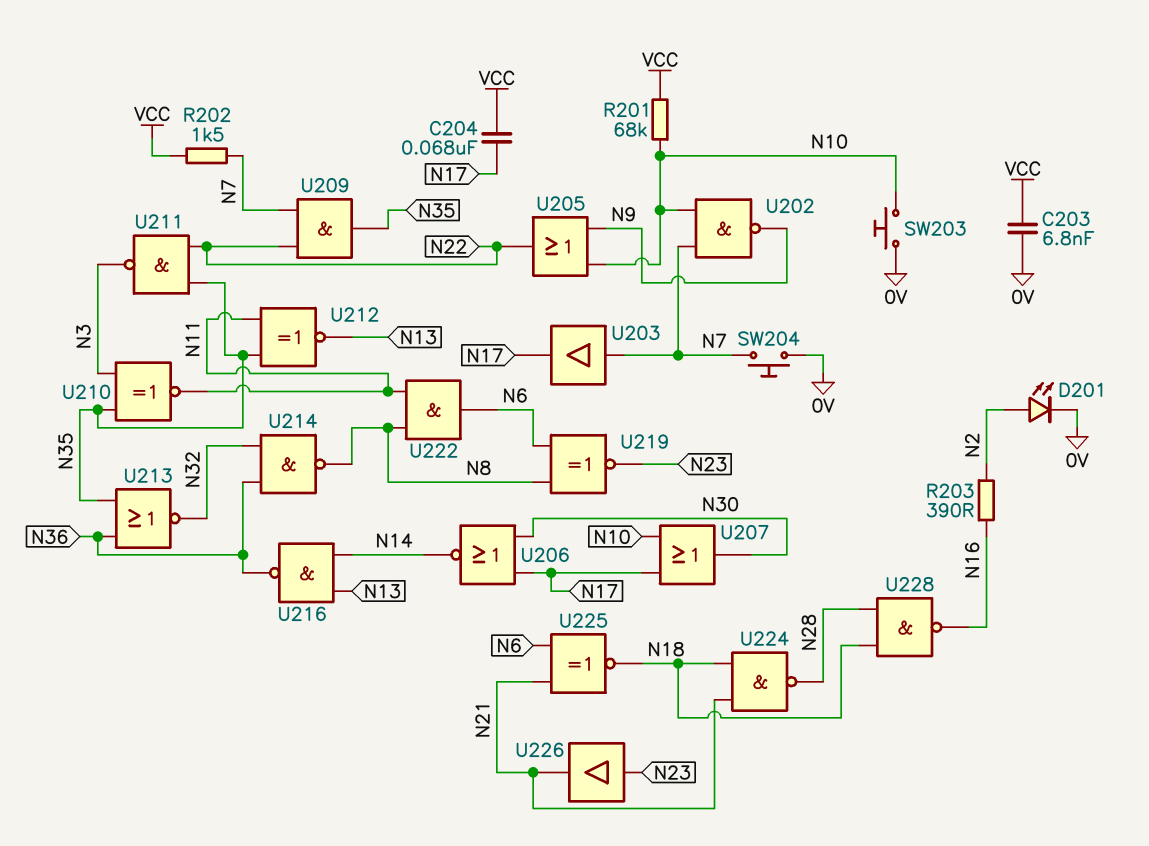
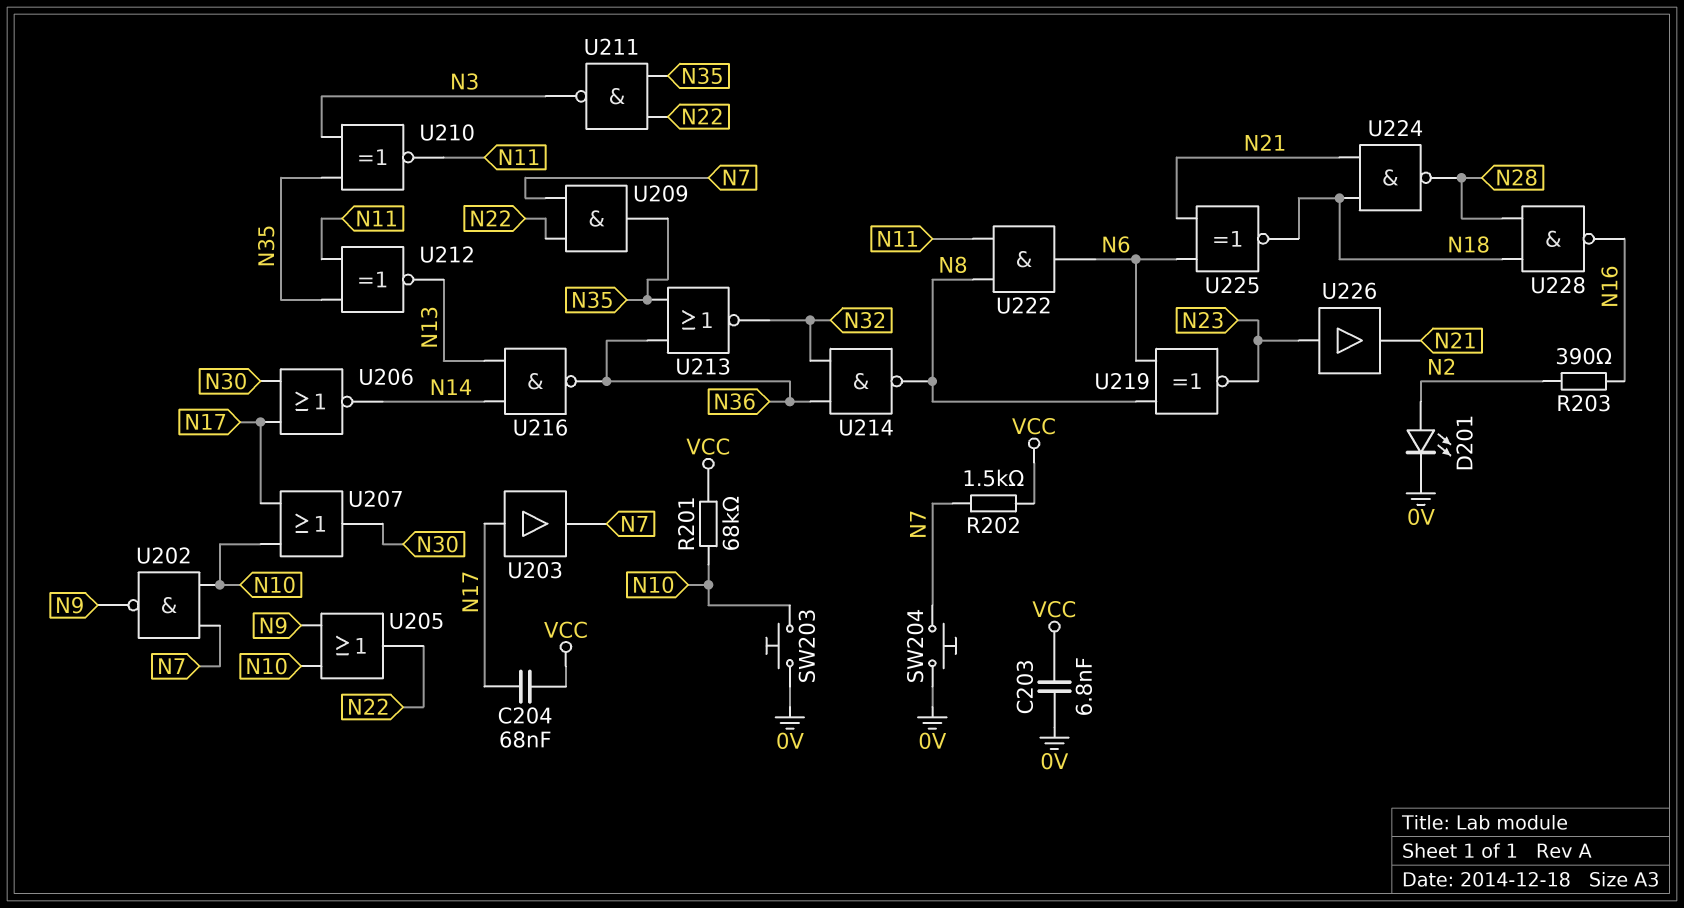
U203: buffer (in N7, out N17) -> buffer (in N17, out N7)

